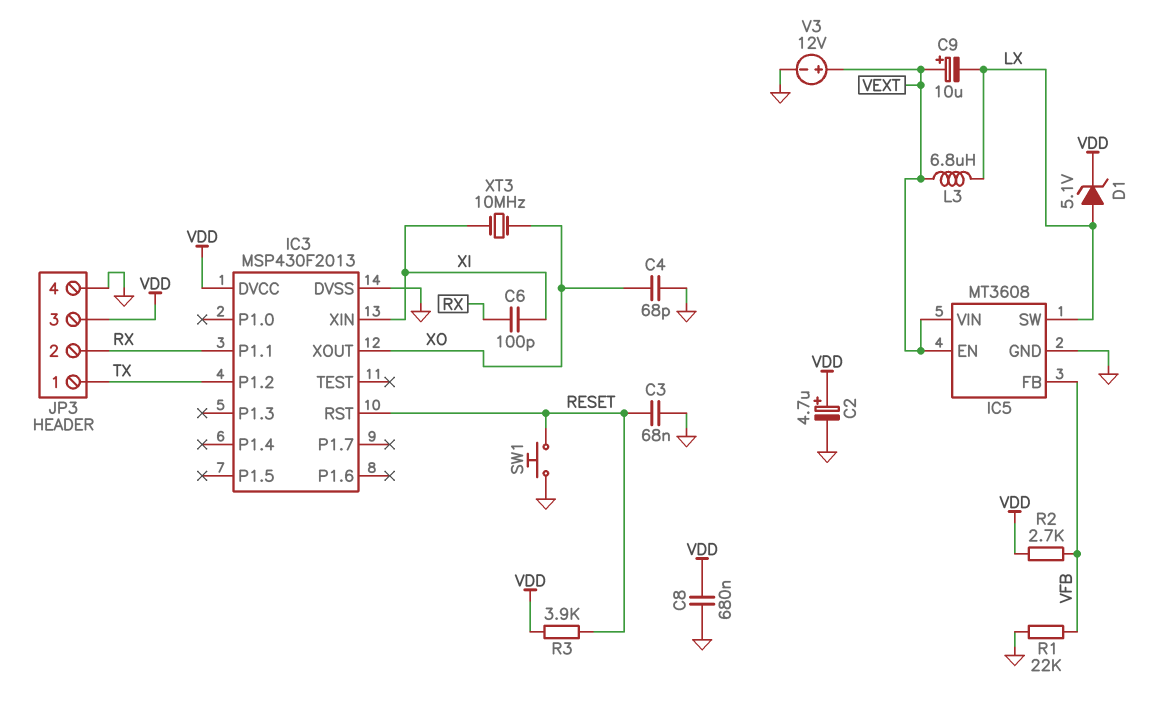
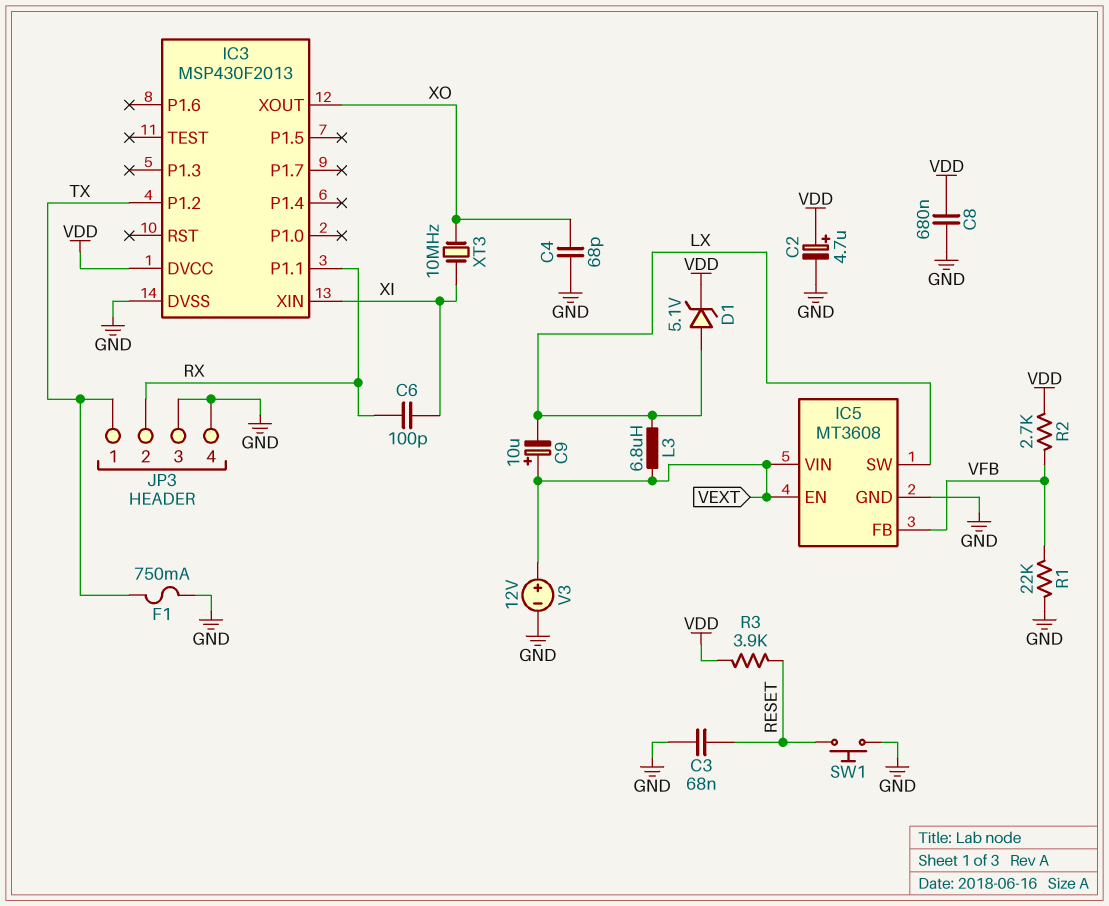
F1: none -> 750mA (GND, TX)
IC3 pin RST: RESET -> none
JP3 pin 3: VDD -> GND

